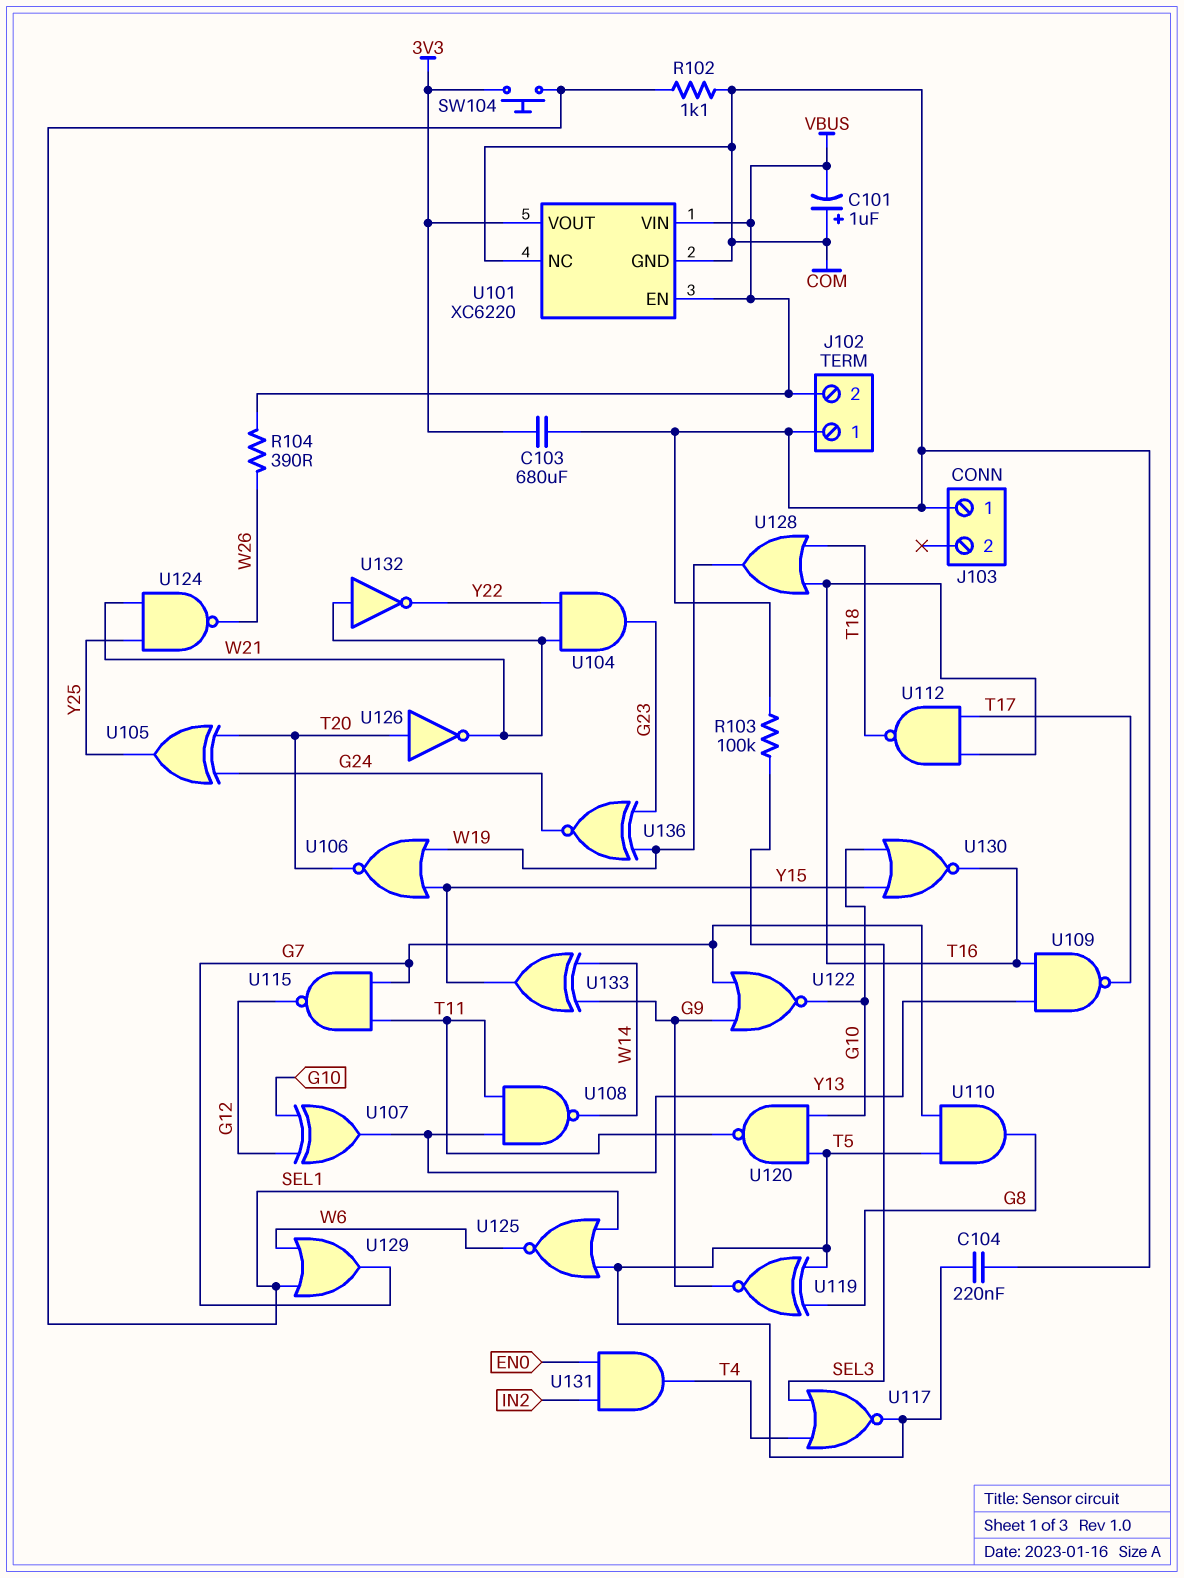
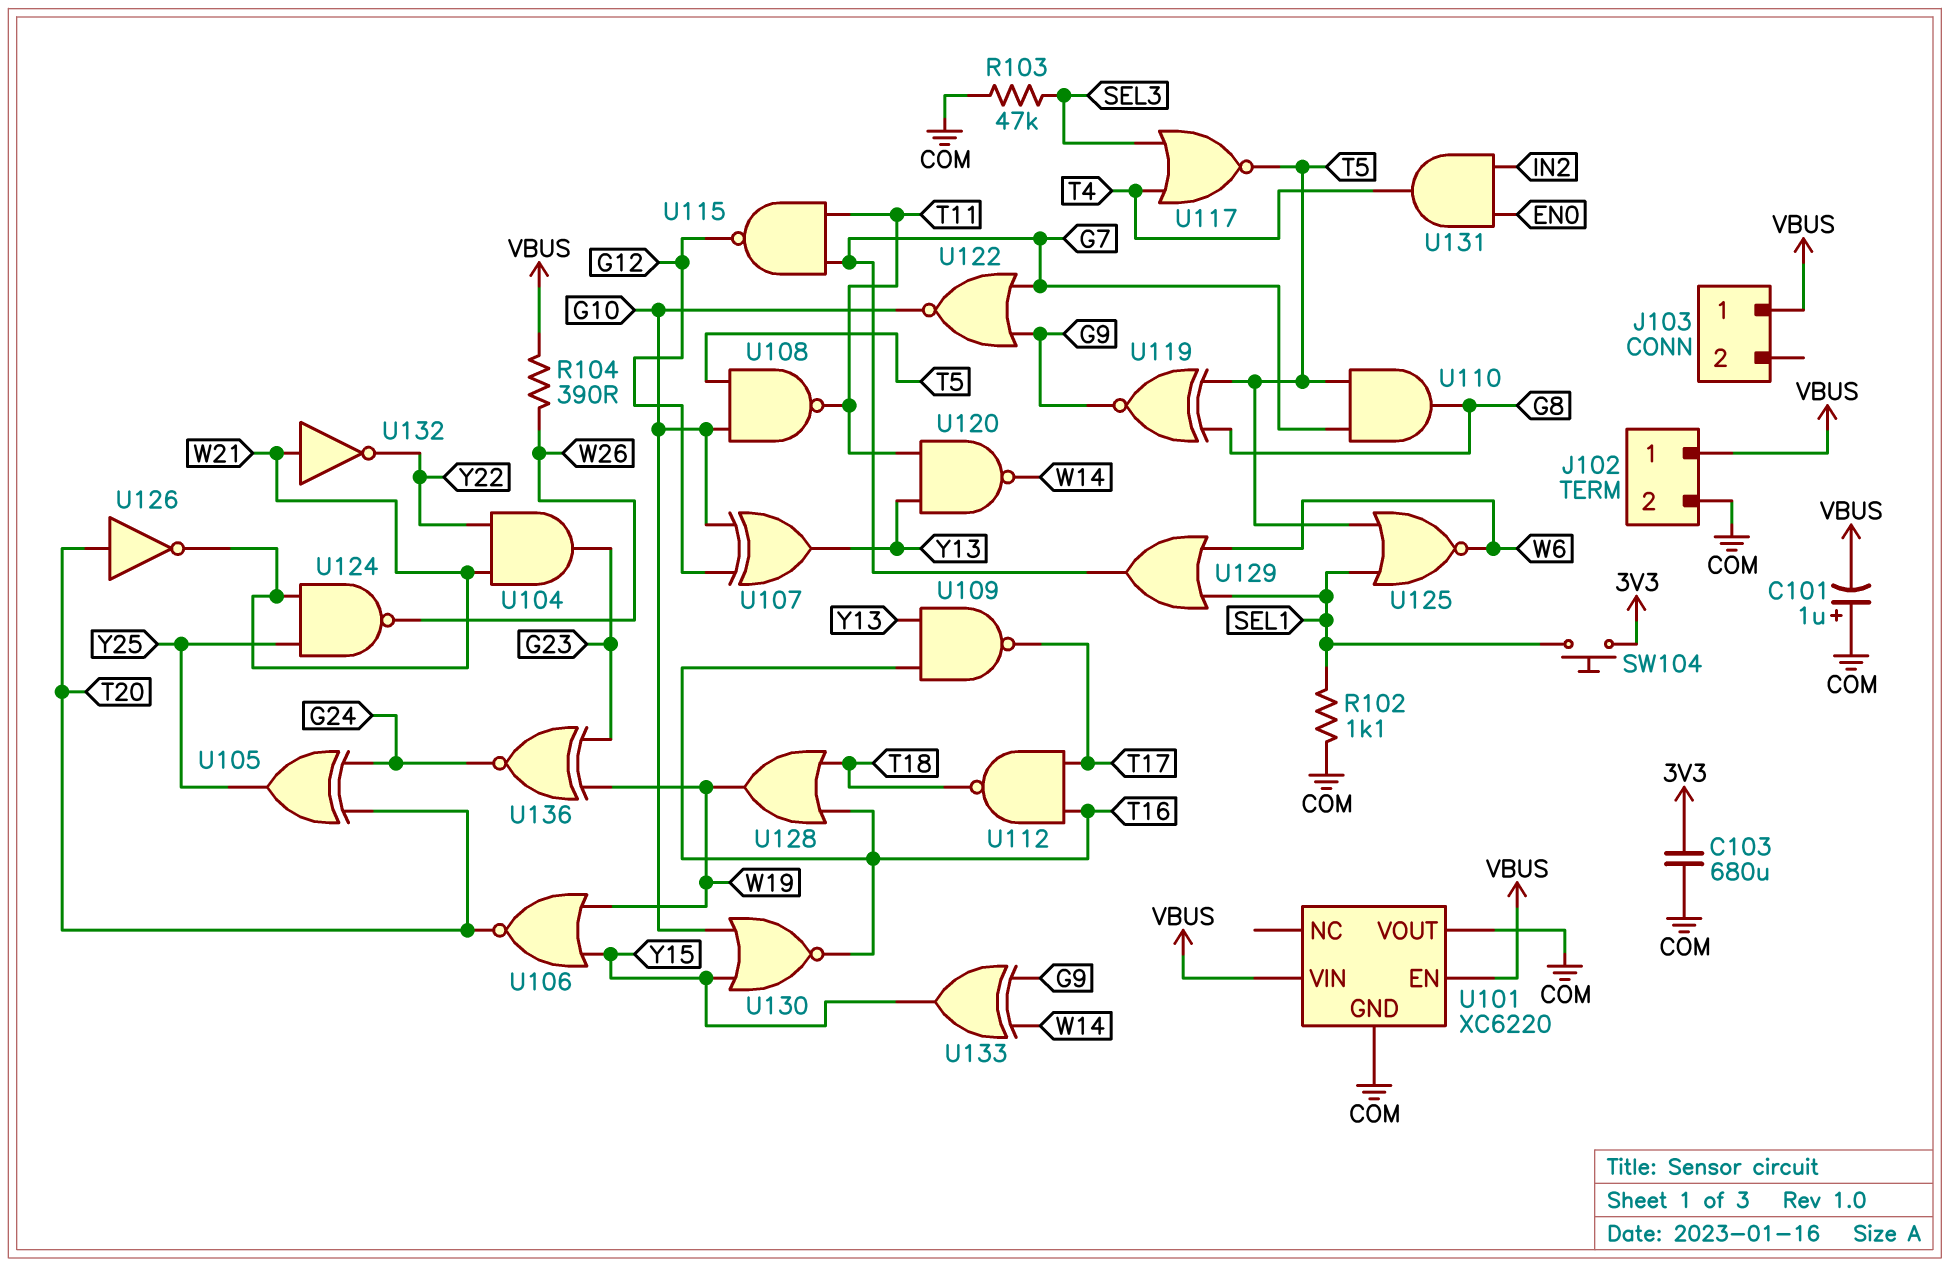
C104: 220nF (COM, T5) -> none
J102 pin 1: COM -> VBUS
J102 pin 2: VBUS -> COM
J103 pin 1: COM -> VBUS
R103: 100k (COM, SEL3) -> 47k (COM, SEL3)
U101 pin NC: COM -> none
U101 pin VOUT: 3V3 -> COM
U108: NAND (in T11, in Y13, out W14) -> NAND (in G10, in T5, out T11)
U120: NAND (in G10, in T5, out T11) -> NAND (in T11, in Y13, out W14)

